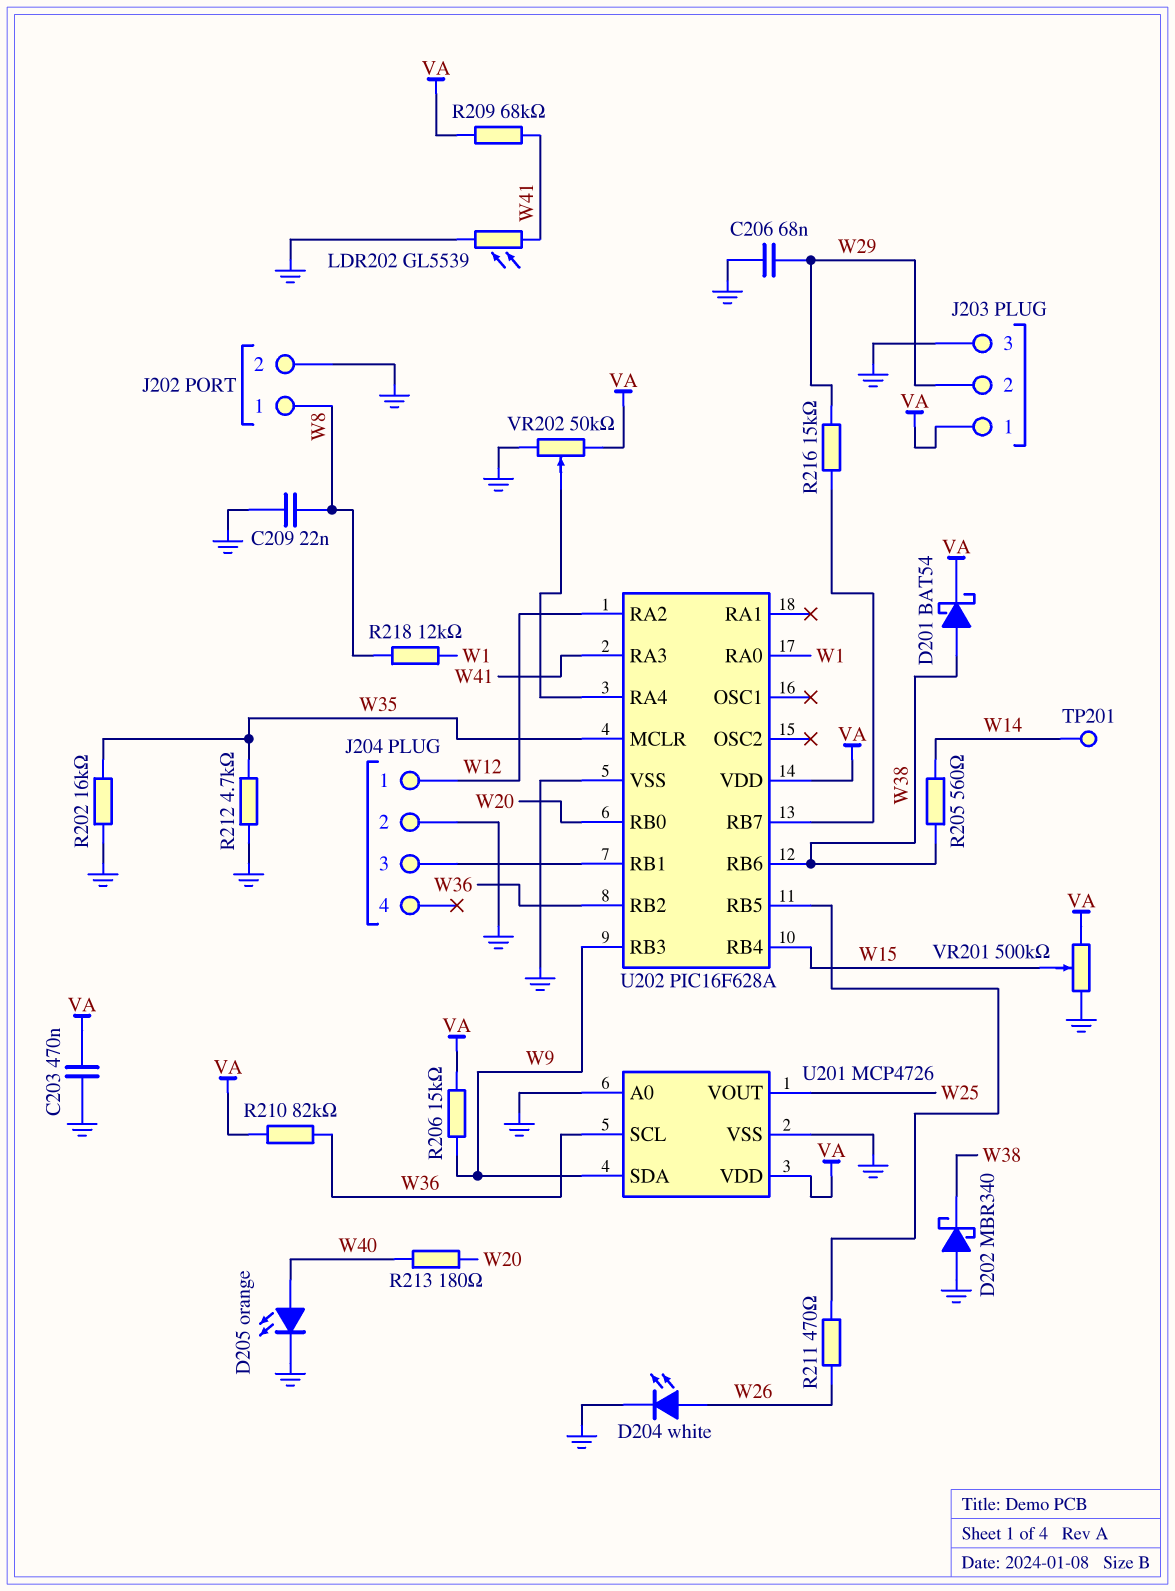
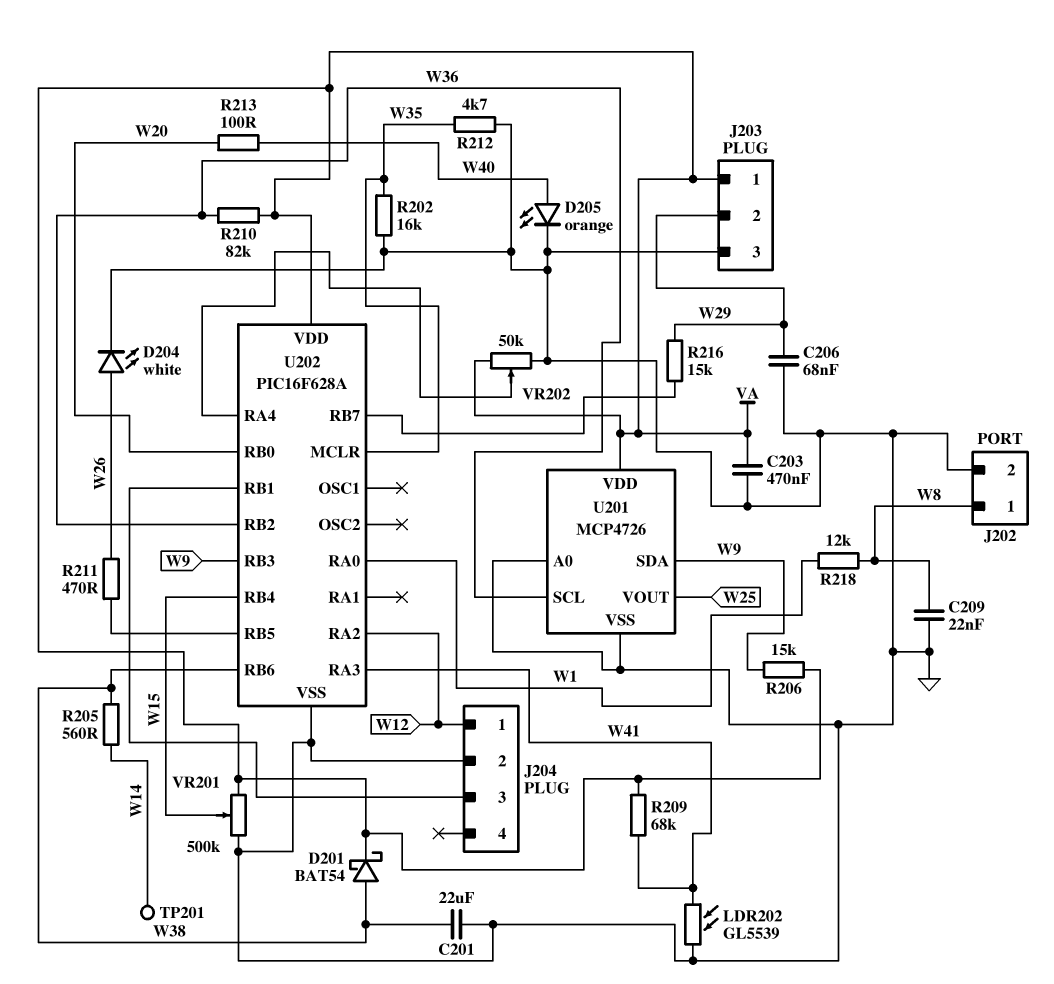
C201: none -> 22uF (GND, W38)
D202: schottky MBR340 (A GND, K W38) -> none
R213: 180 (W20, W40) -> 100 (W20, W40)

